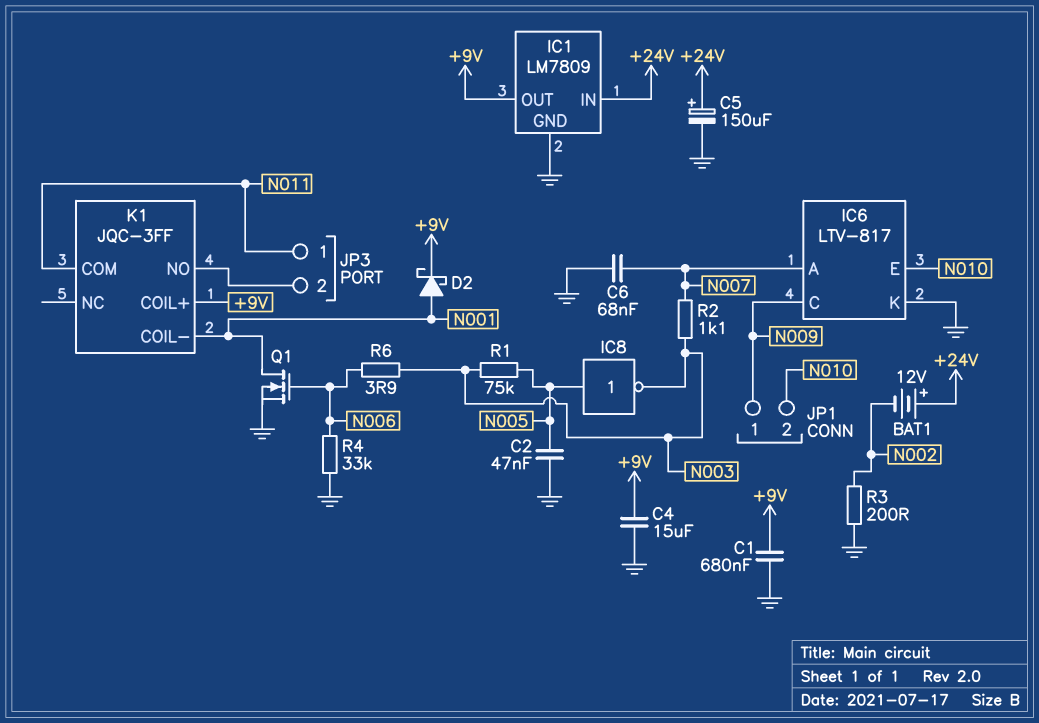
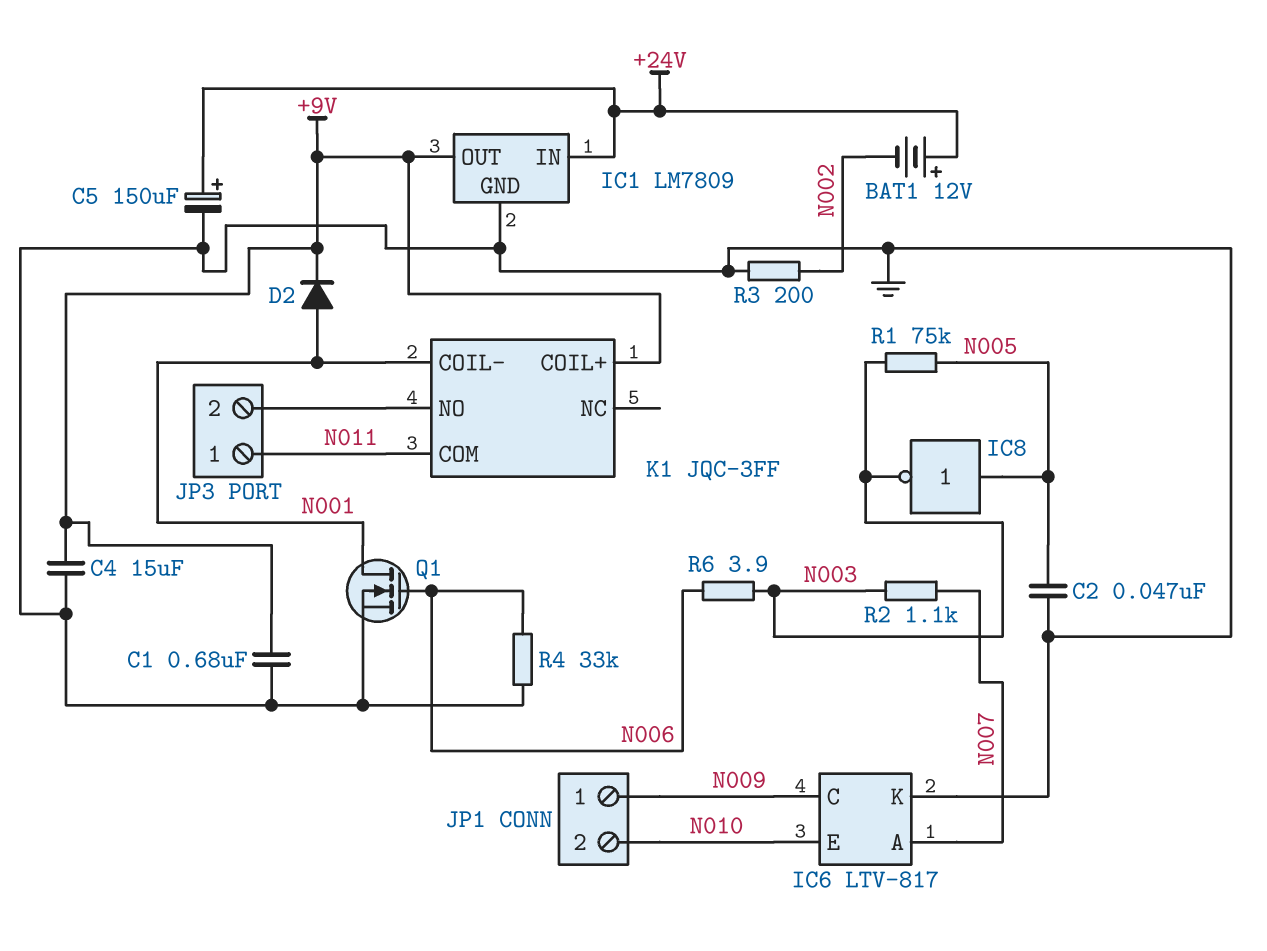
C6: 68nF (GND, N007) -> none
D2: schottky (A N001, K +9V) -> diode (A N001, K +9V)

